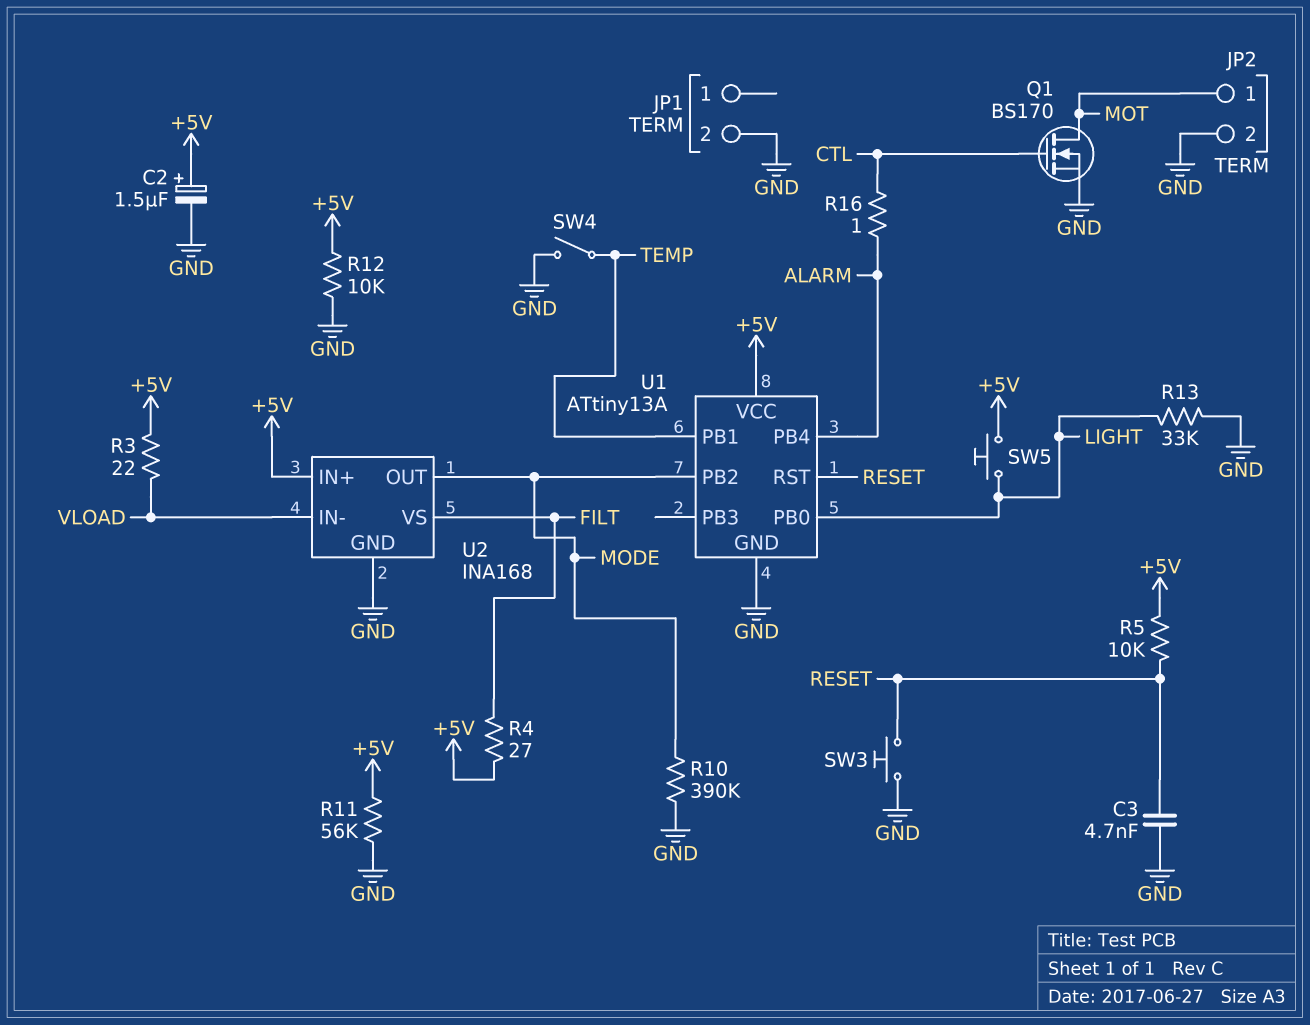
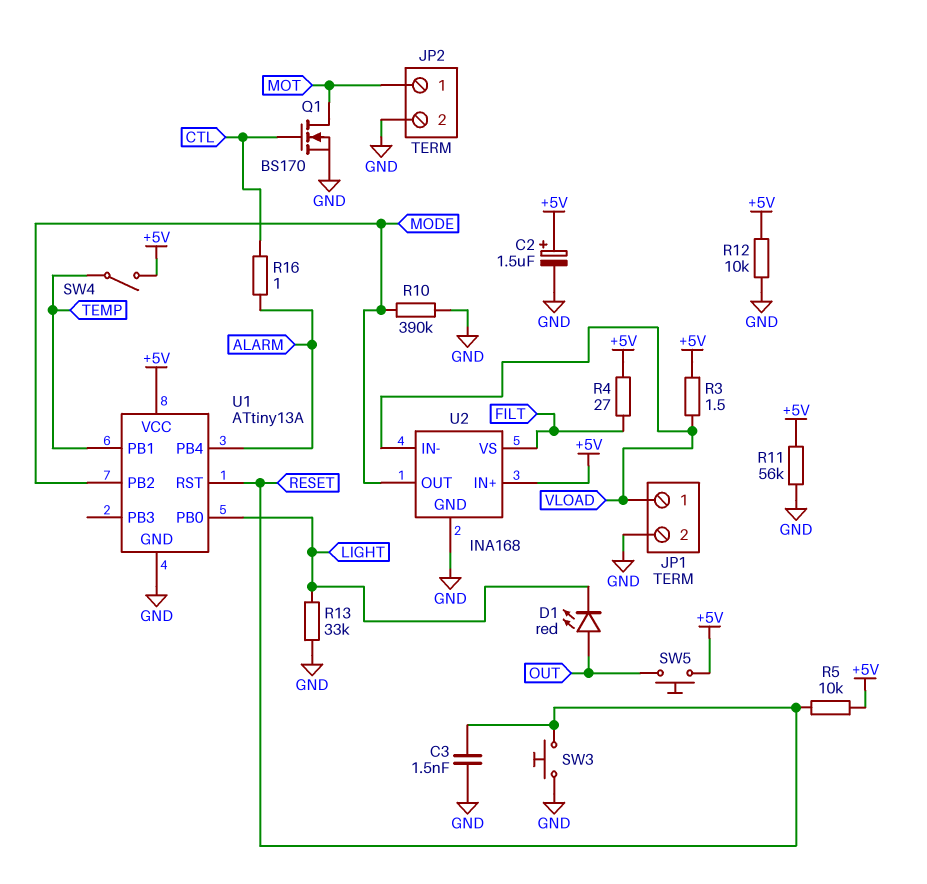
C3: 4.7nF (GND, RESET) -> 1.5nF (GND, RESET)
D1: none -> LED red (A OUT, K LIGHT)
JP1 pin 1: none -> VLOAD
R3: 22 (+5V, VLOAD) -> 1.5 (+5V, VLOAD)
SW4: switch (GND, TEMP) -> switch (+5V, TEMP)
SW5: button (+5V, LIGHT) -> button (+5V, OUT)

